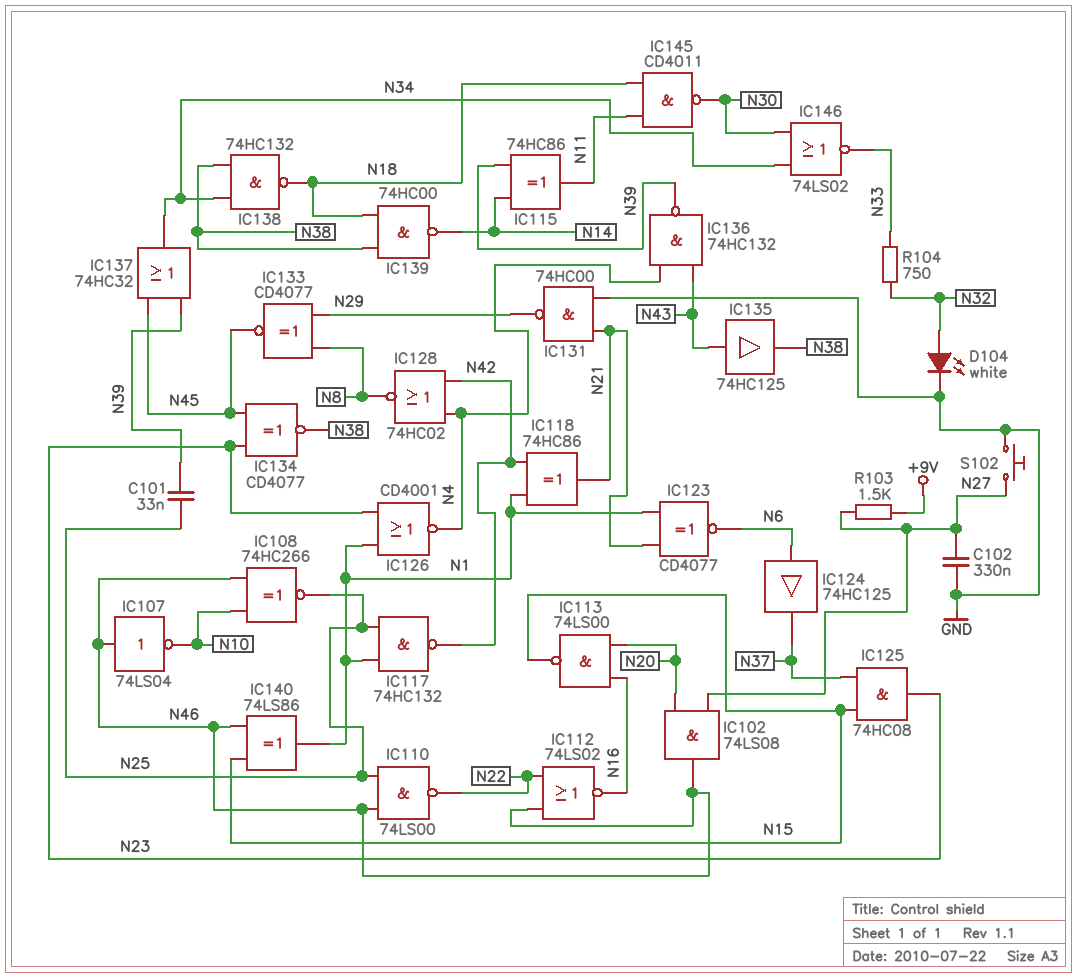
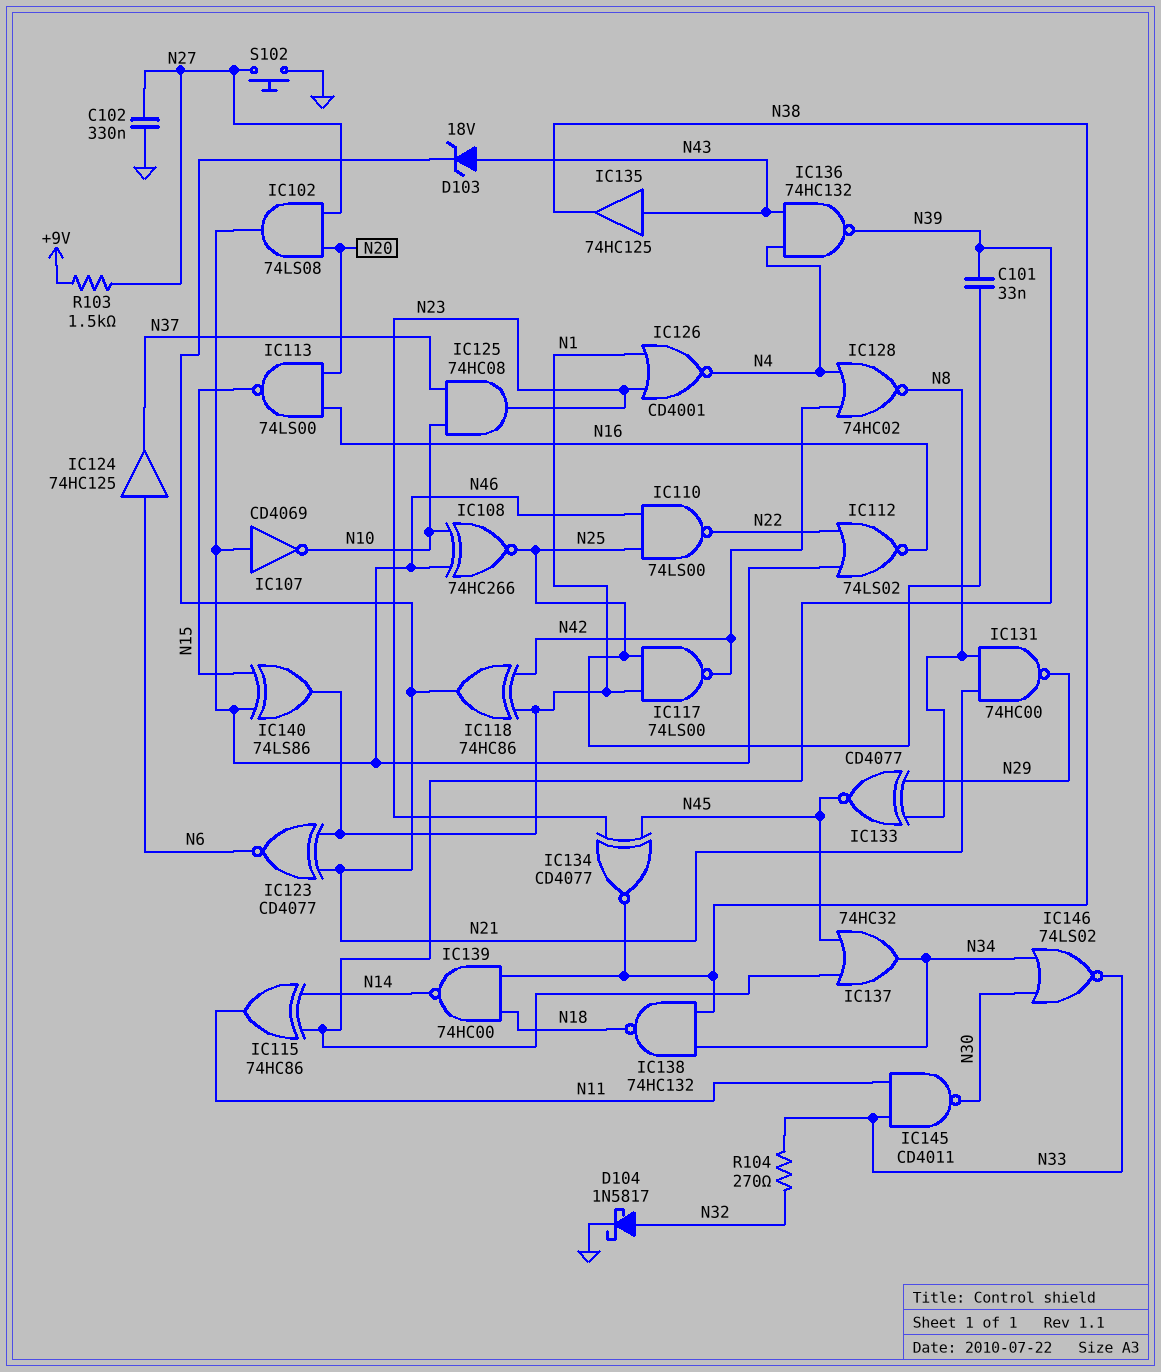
D103: none -> zener 18V (A N43, K N21)
D104: LED white (A N32, K GND) -> schottky 1N5817 (A N32, K GND)
IC107: NOT 74LS04 (in N46, out N10) -> NOT CD4069 (in N46, out N10)
IC117: NAND 74HC132 (in N1, in N25, out N42) -> NAND 74LS00 (in N1, in N25, out N42)
IC125: AND 74HC08 (in N15, in N37, out N23) -> AND 74HC08 (in N10, in N37, out N23)
IC131: NAND 74HC00 (in GND, in N21, out N29) -> NAND 74HC00 (in N8, in N21, out N29)
IC145: NAND CD4011 (in N11, in N18, out N30) -> NAND CD4011 (in N11, in N33, out N30)
R104: 750 (N32, N33) -> 270 (N32, N33)

